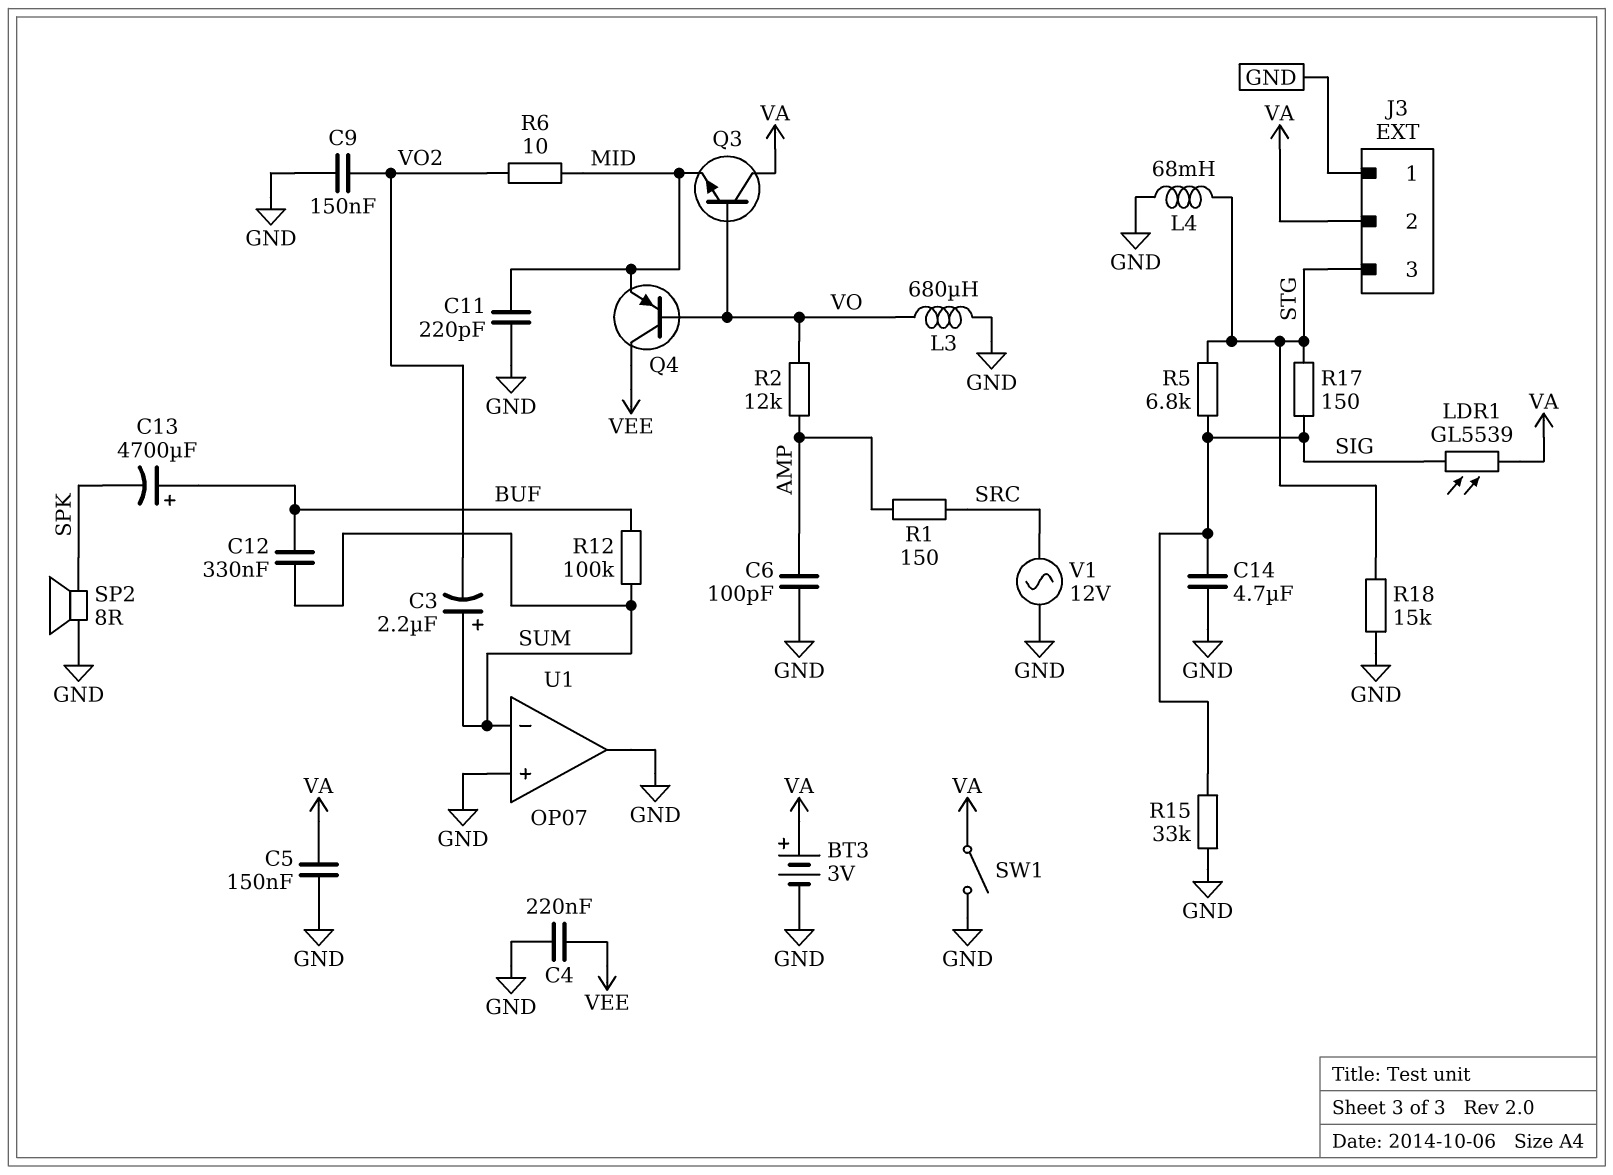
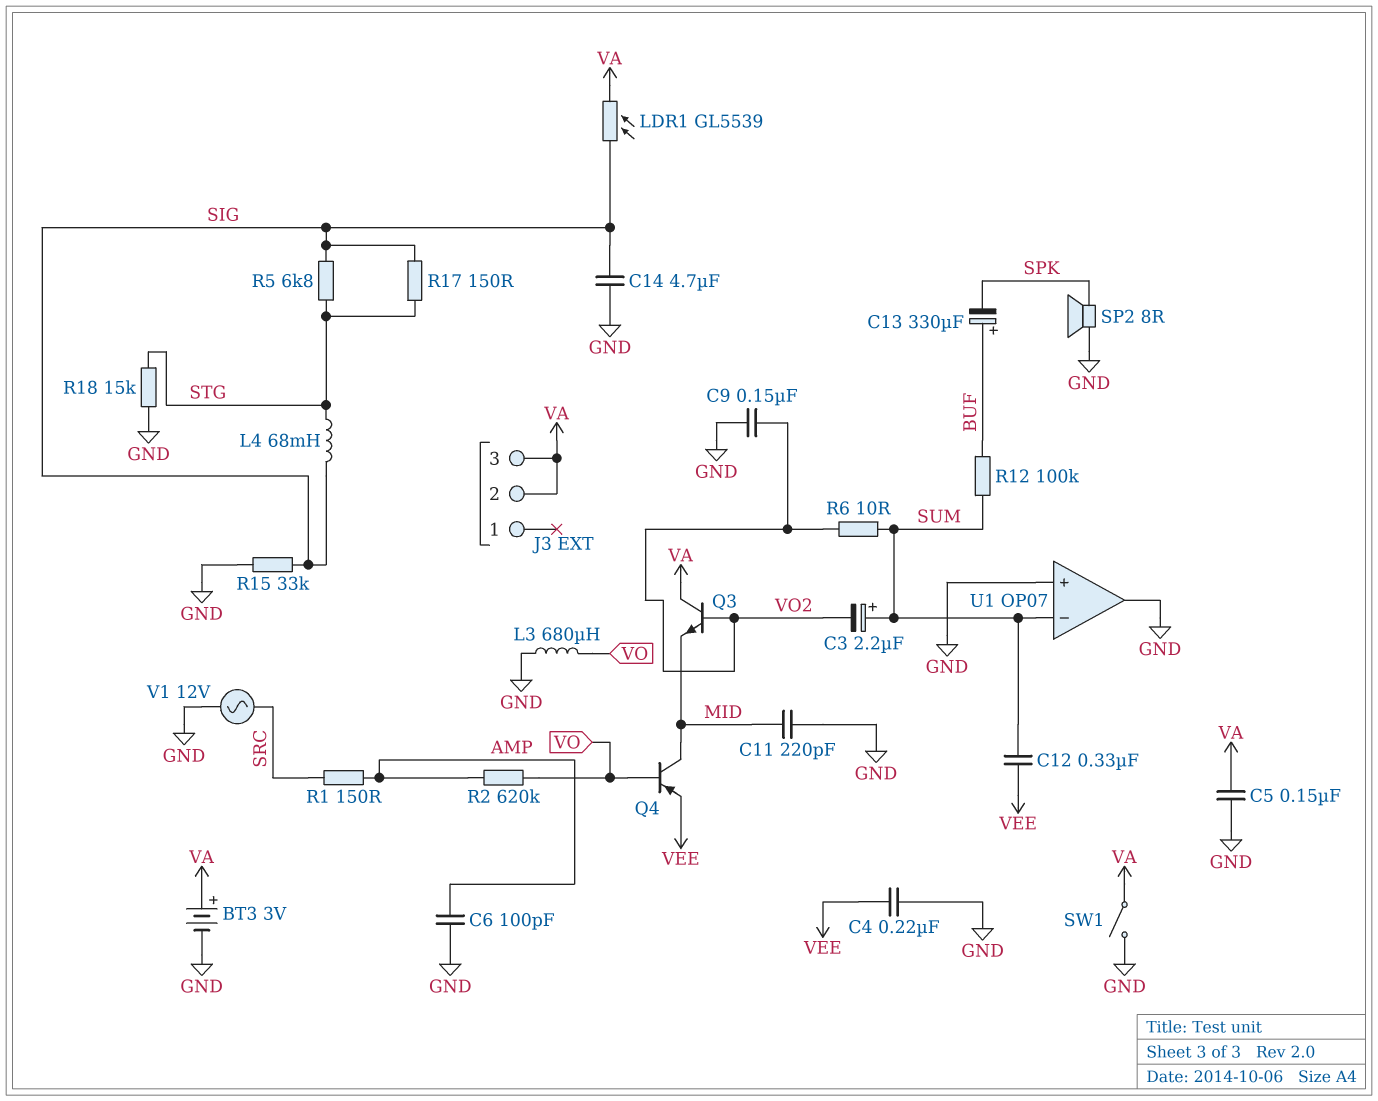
C12: 330nF (BUF, SUM) -> 330nF (SUM, VEE)
C13: 4700uF (plus BUF, minus SPK) -> 330uF (plus BUF, minus SPK)
J3 pin 1: GND -> none
J3 pin 3: STG -> VA
L4: 68mH (GND, STG) -> 68mH (SIG, STG)
Q3: NPN (B VO, C VA, E MID) -> NPN (B VO2, C VA, E MID)
Q4: PNP (B VO, C VEE, E MID) -> PNP (B VO, C MID, E VEE)
R2: 12k (AMP, VO) -> 620k (AMP, VO)
R6: 10 (MID, VO2) -> 10 (SUM, VO2)

